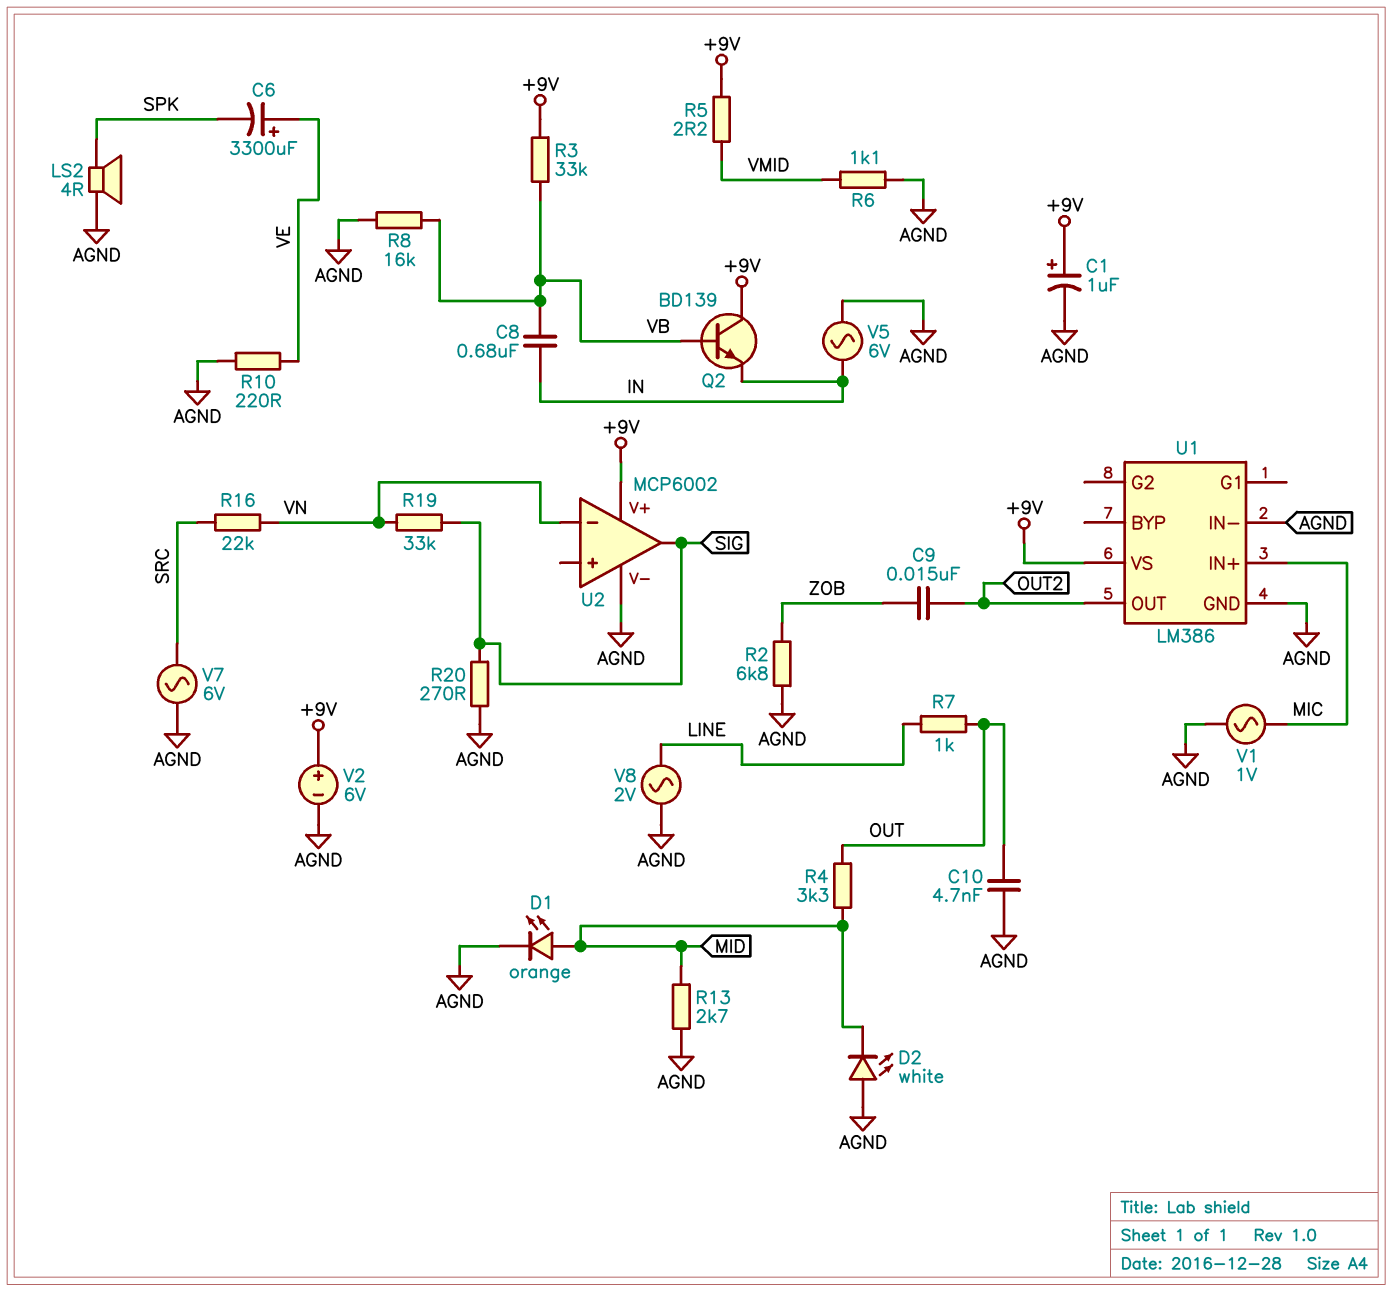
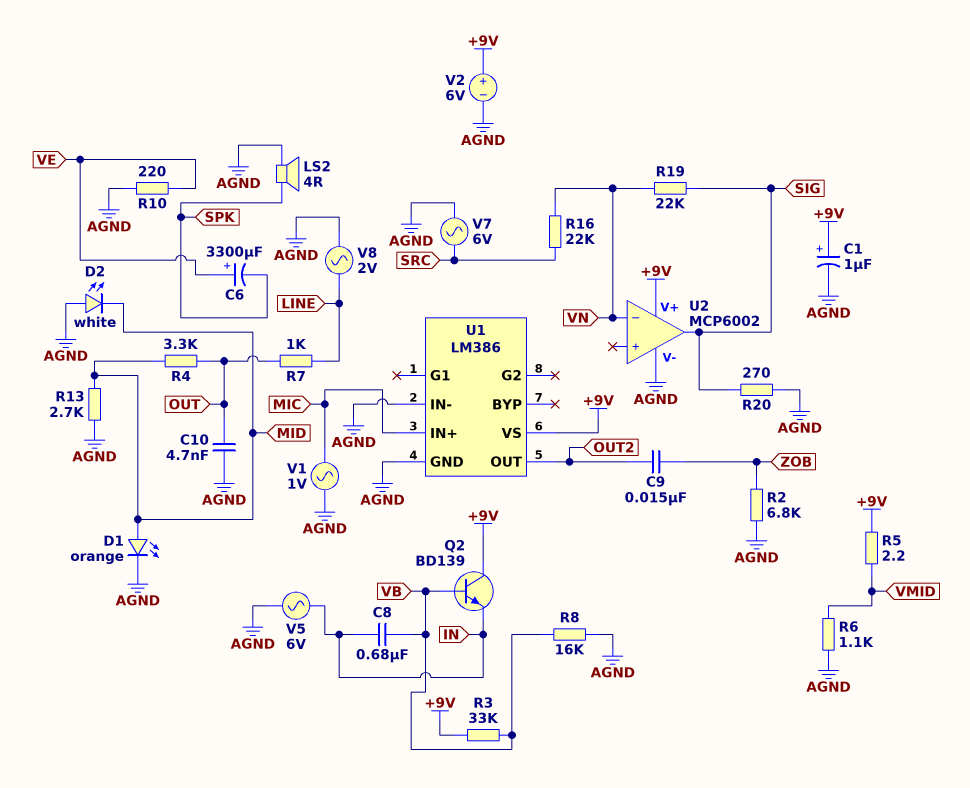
R19: 33k (SIG, VN) -> 22k (SIG, VN)

